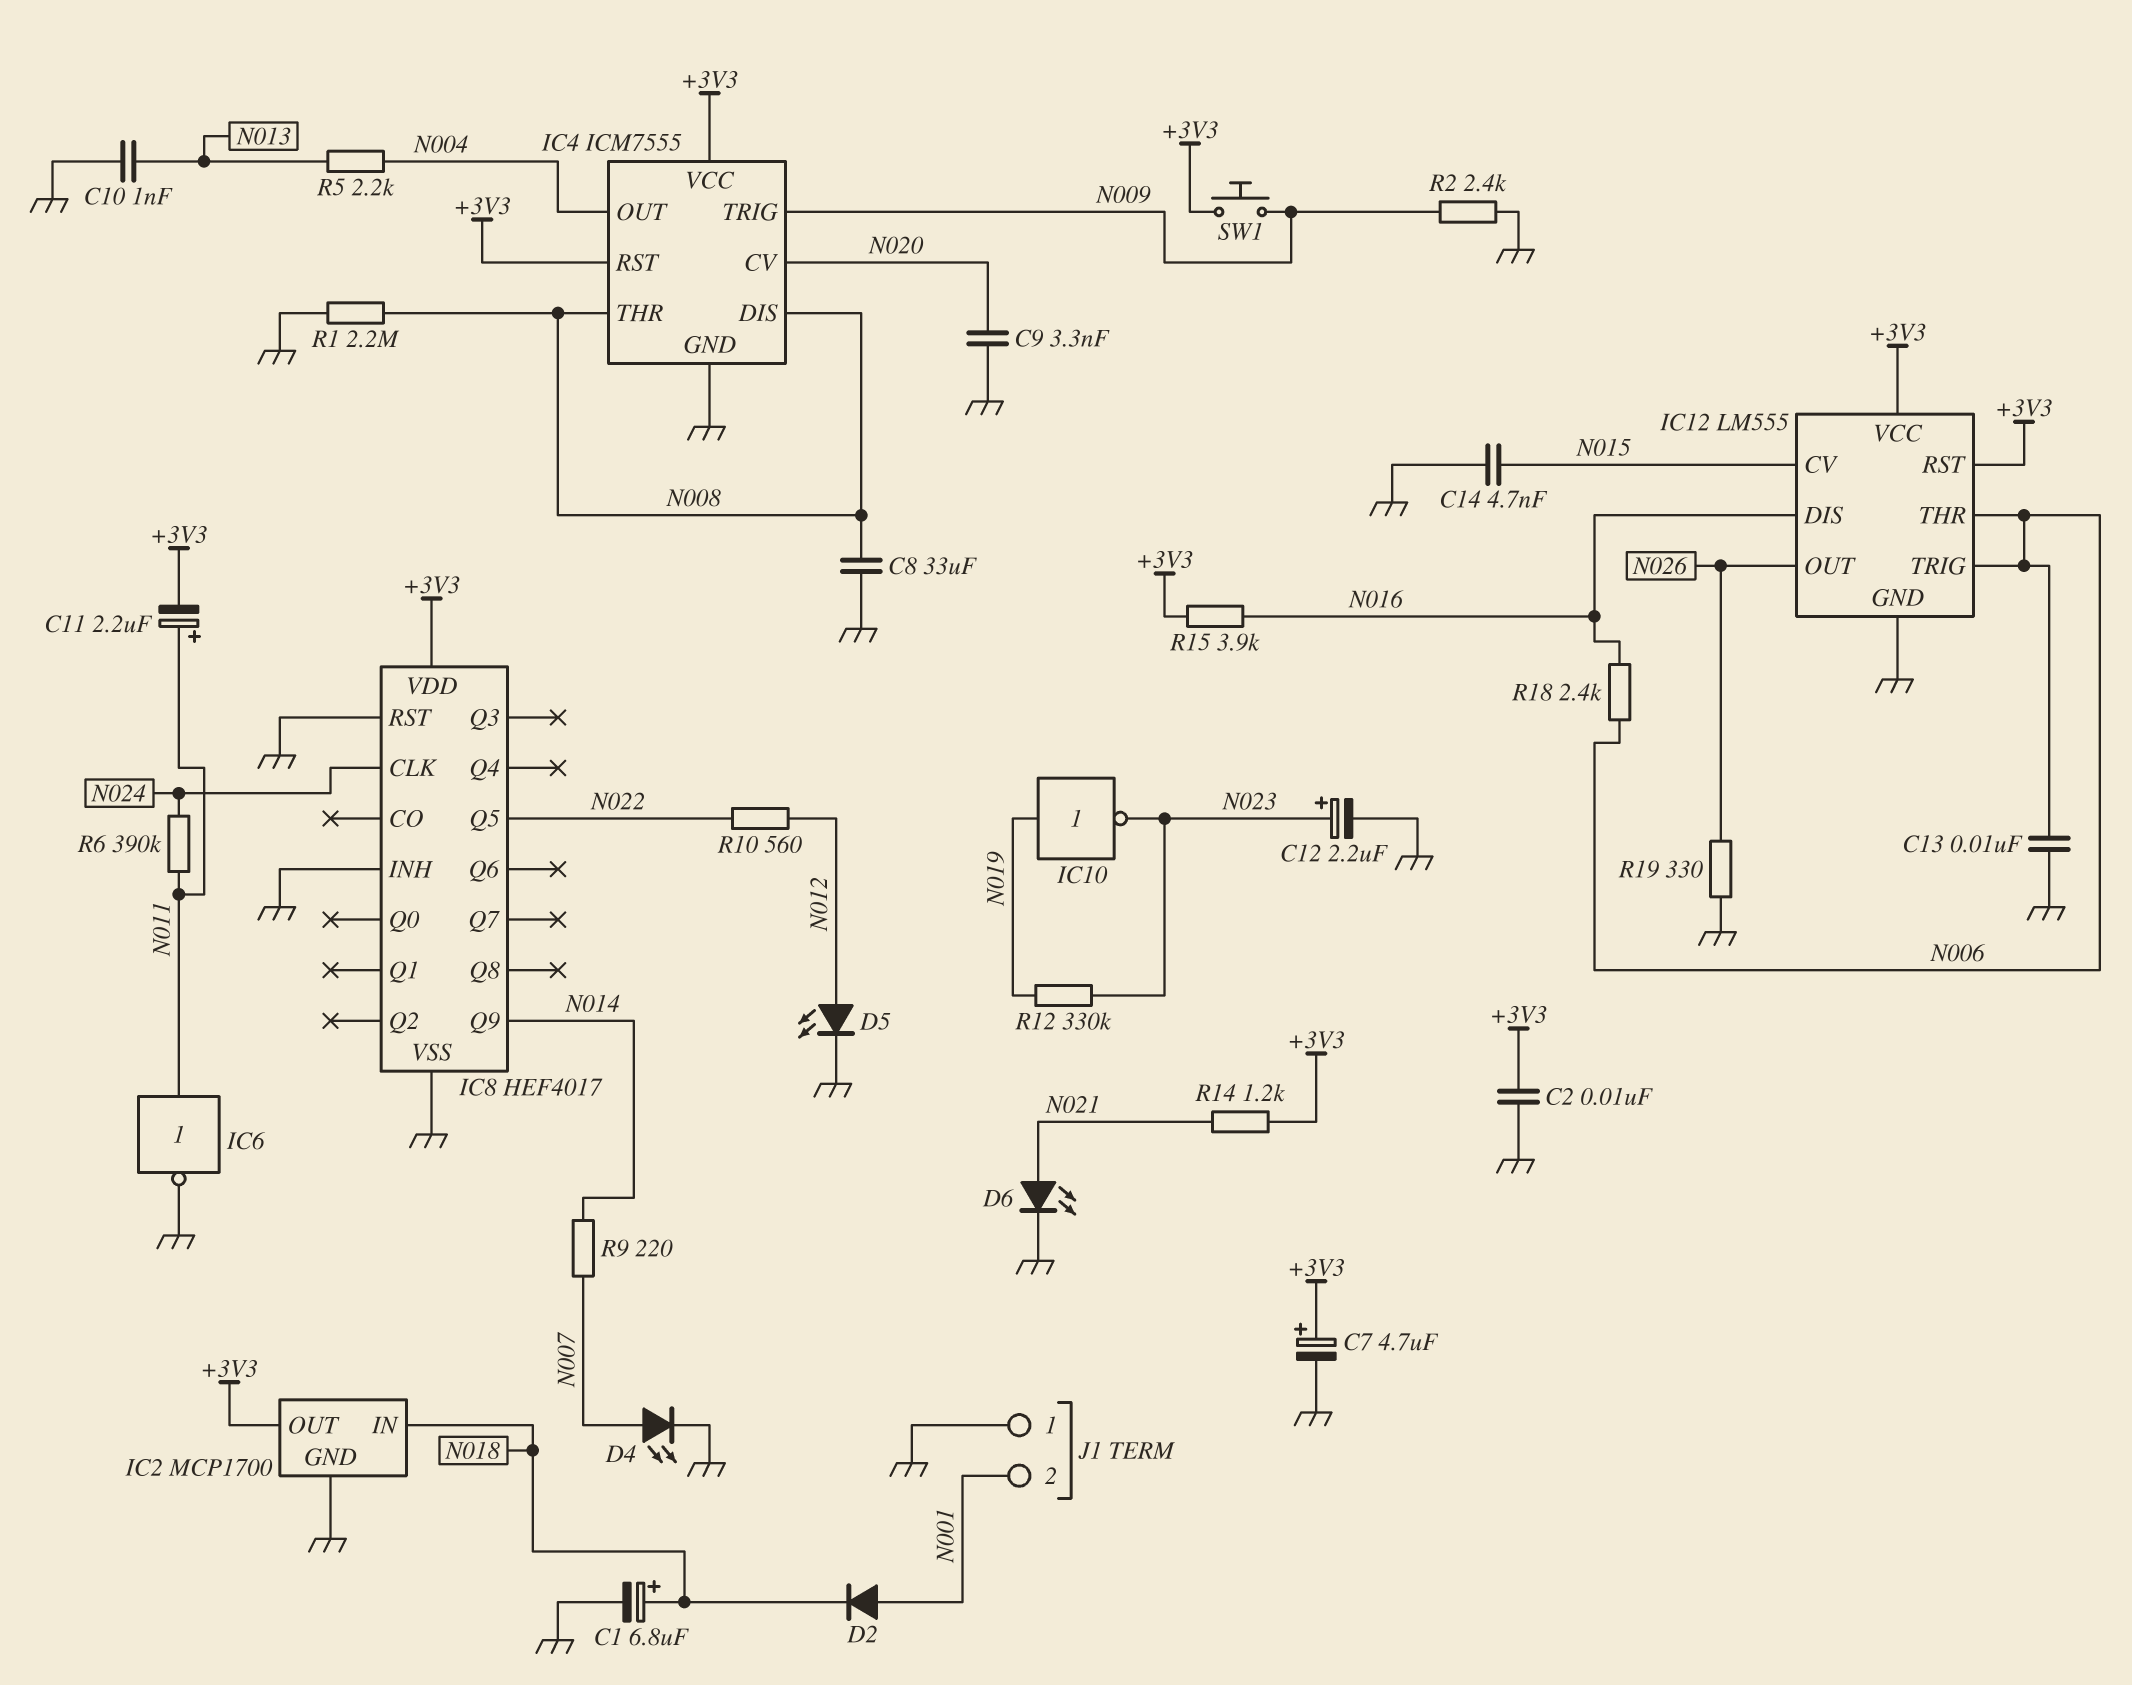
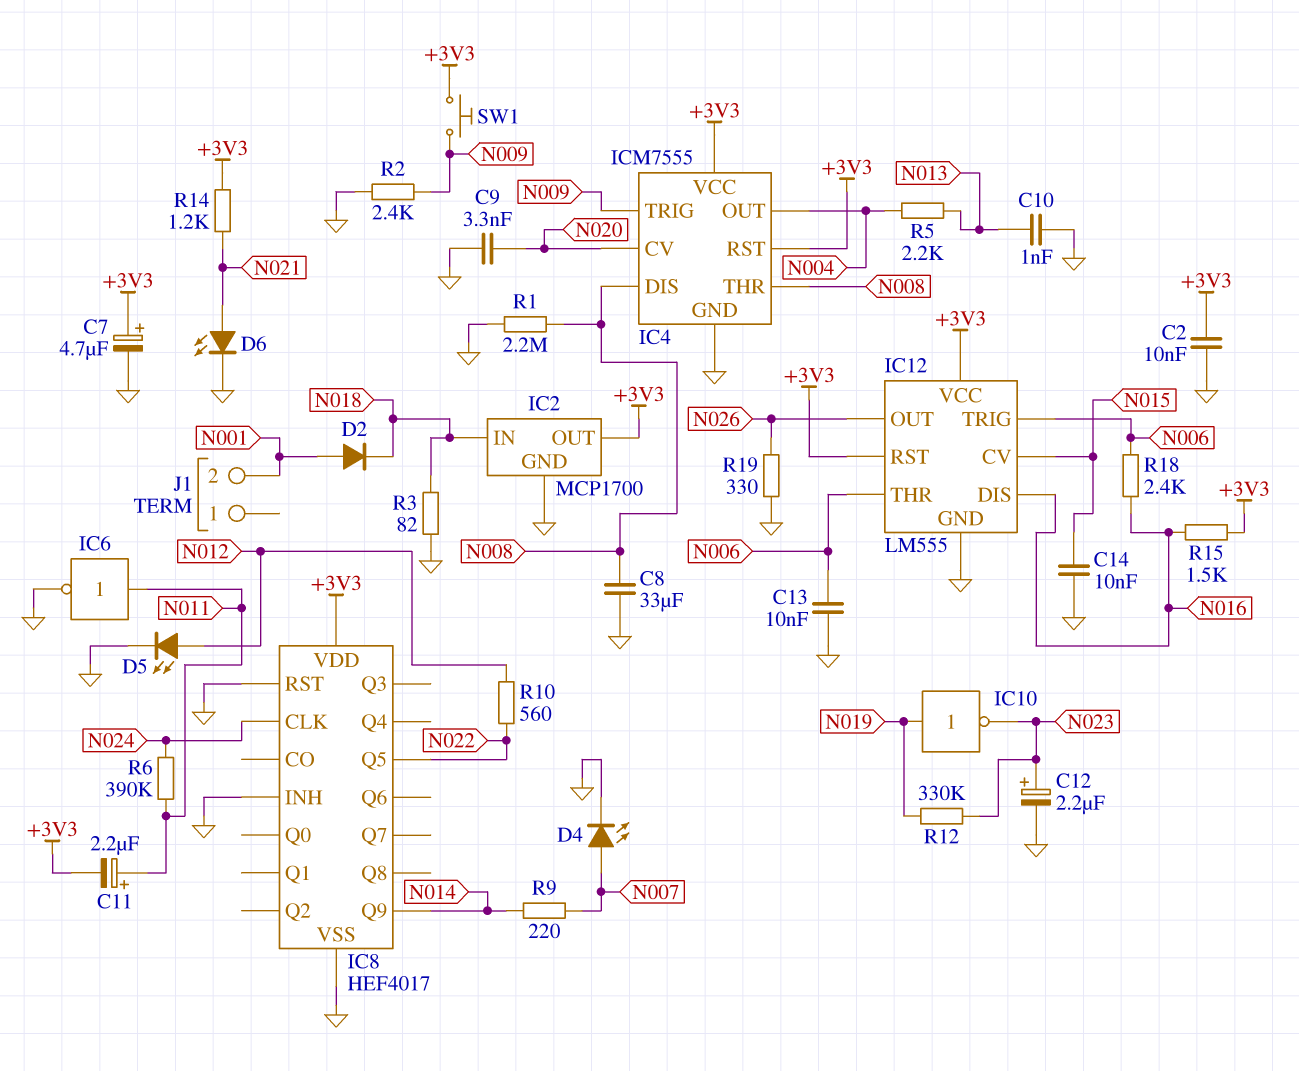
C1: 6.8uF (plus N018, minus GND) -> none
C14: 4.7nF (GND, N015) -> 10nF (GND, N015)
J1 pin 1: GND -> none
R3: none -> 82 (GND, N018)
R15: 3.9k (+3V3, N016) -> 1.5k (+3V3, N016)

